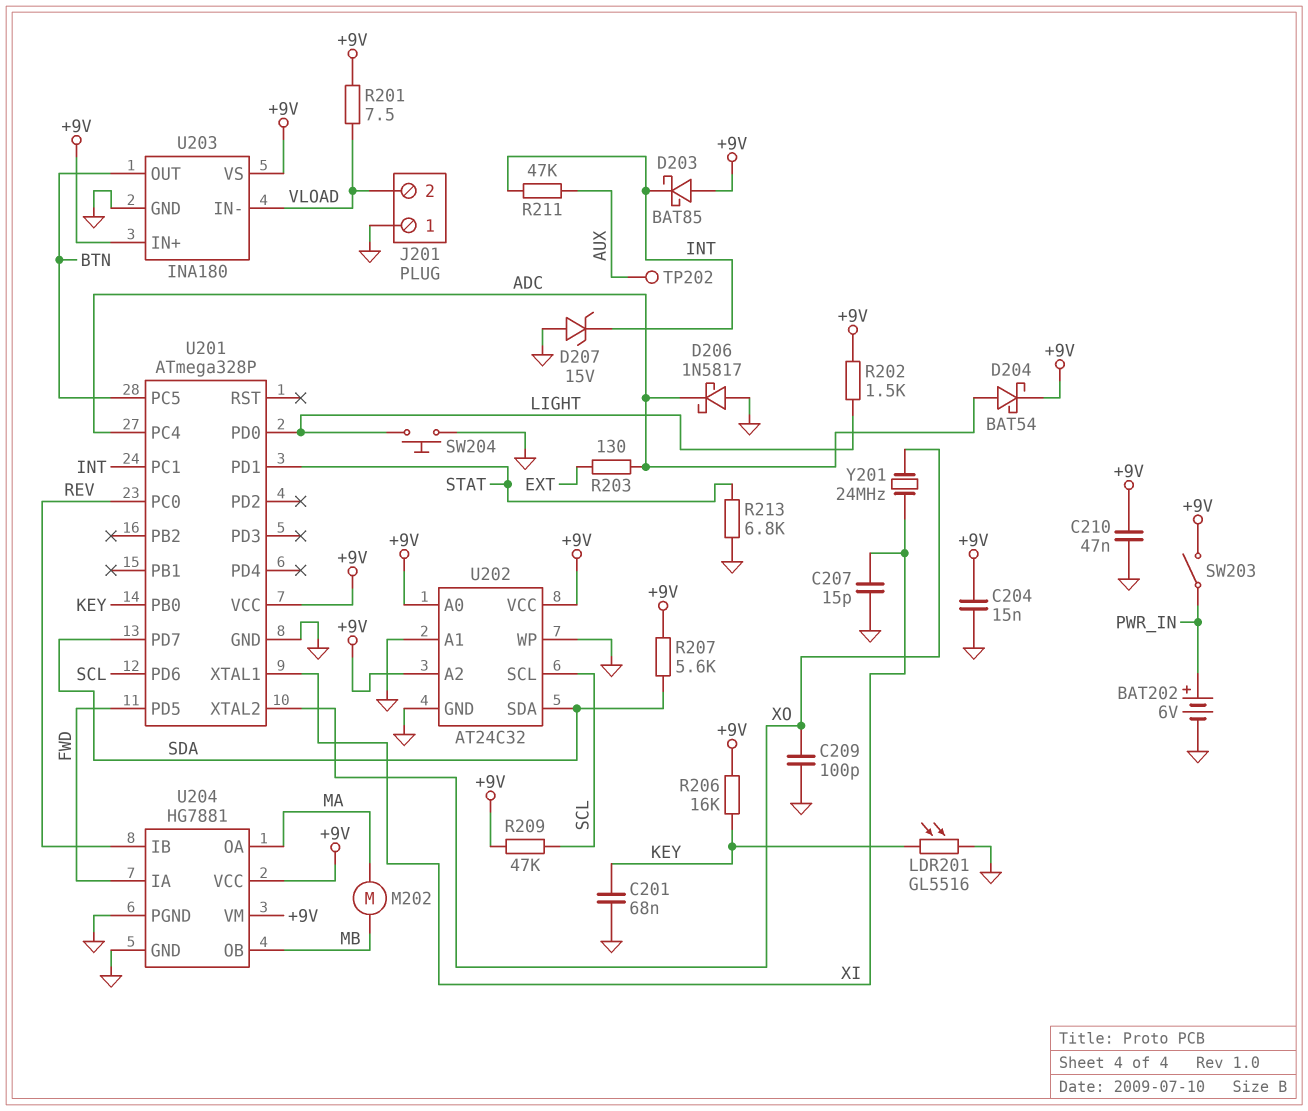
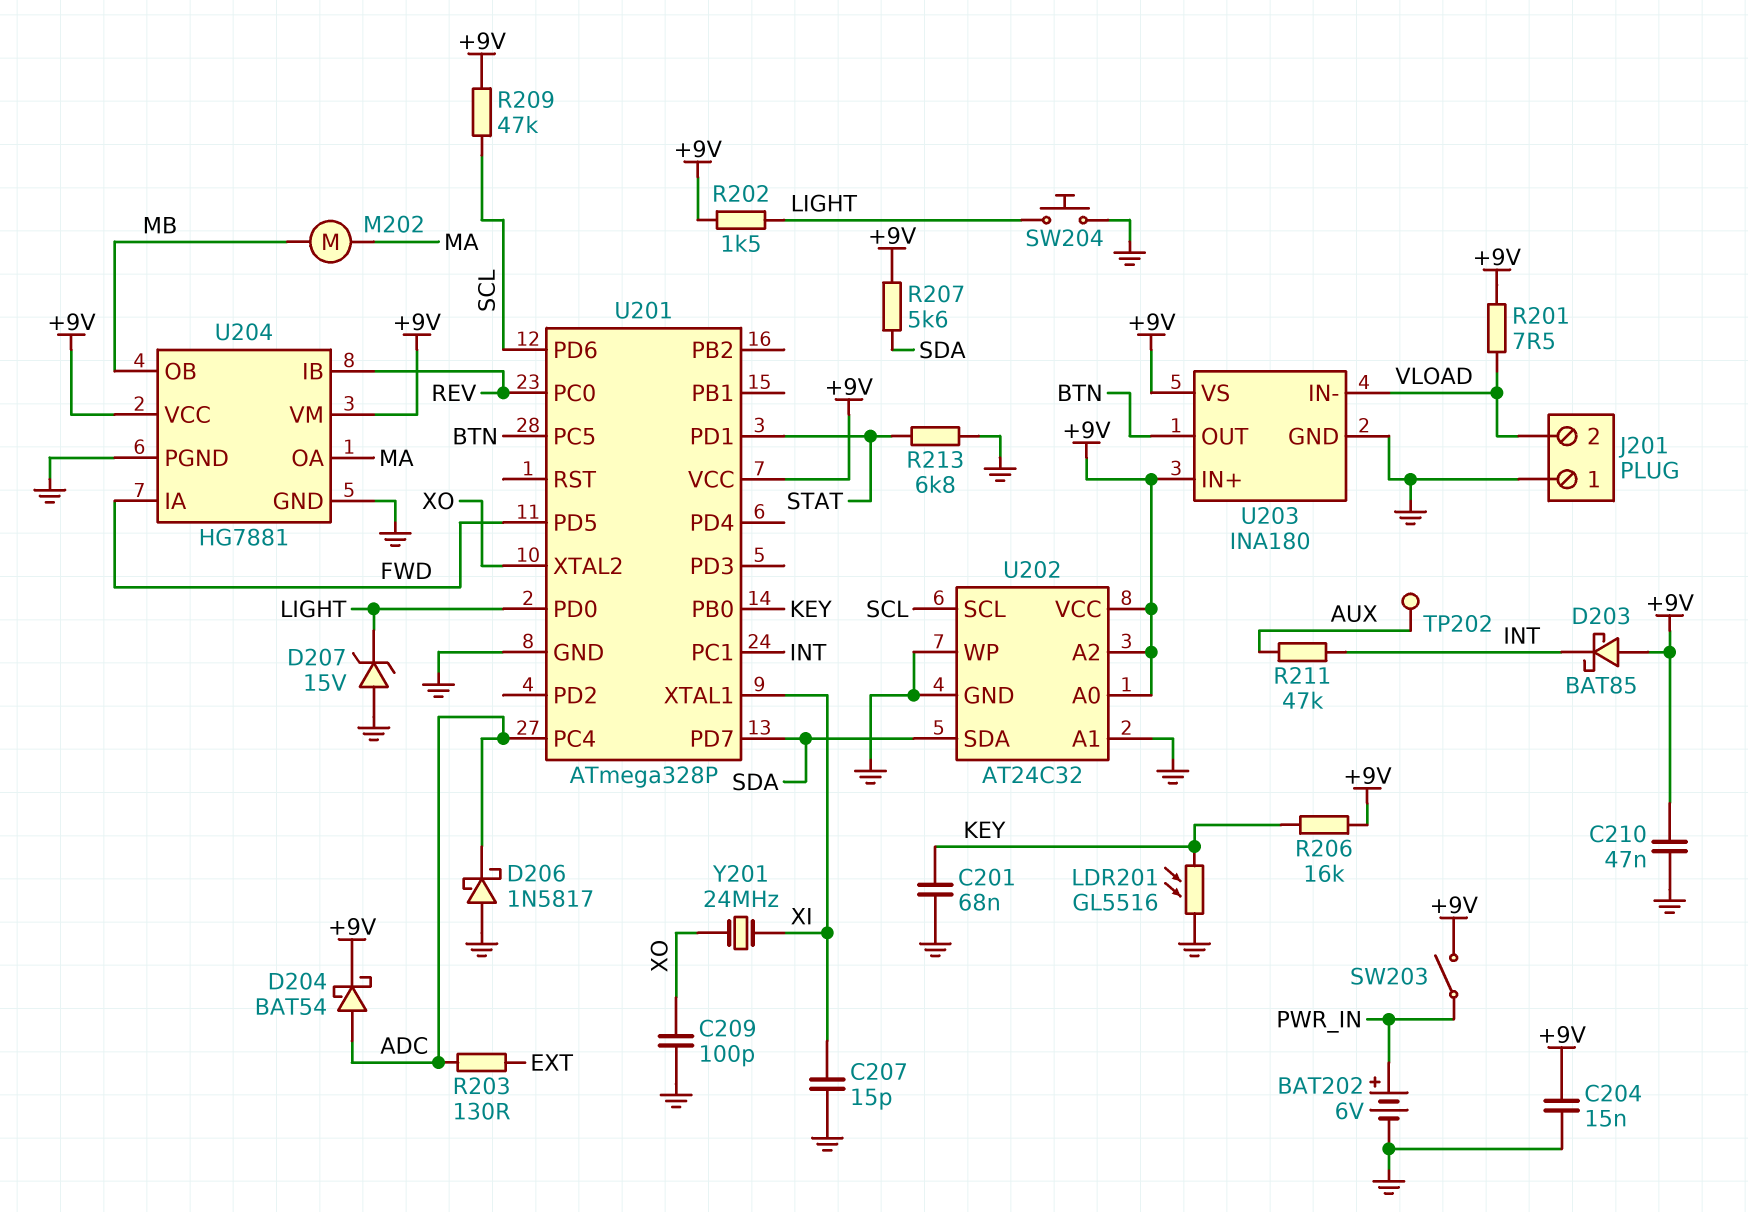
D207: zener 15V (A GND, K INT) -> zener 15V (A GND, K LIGHT)

